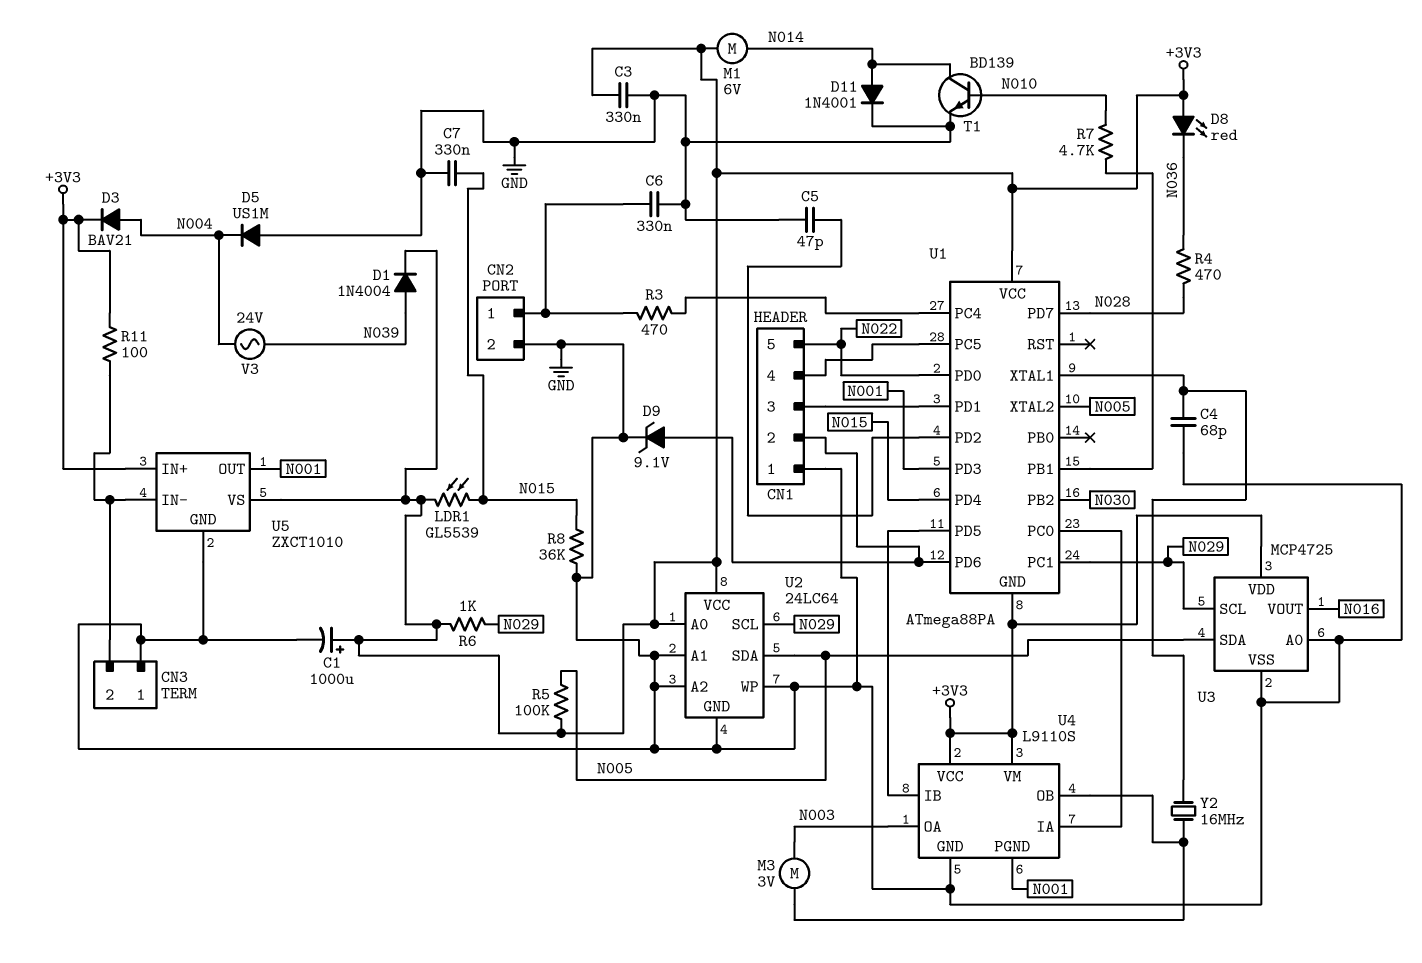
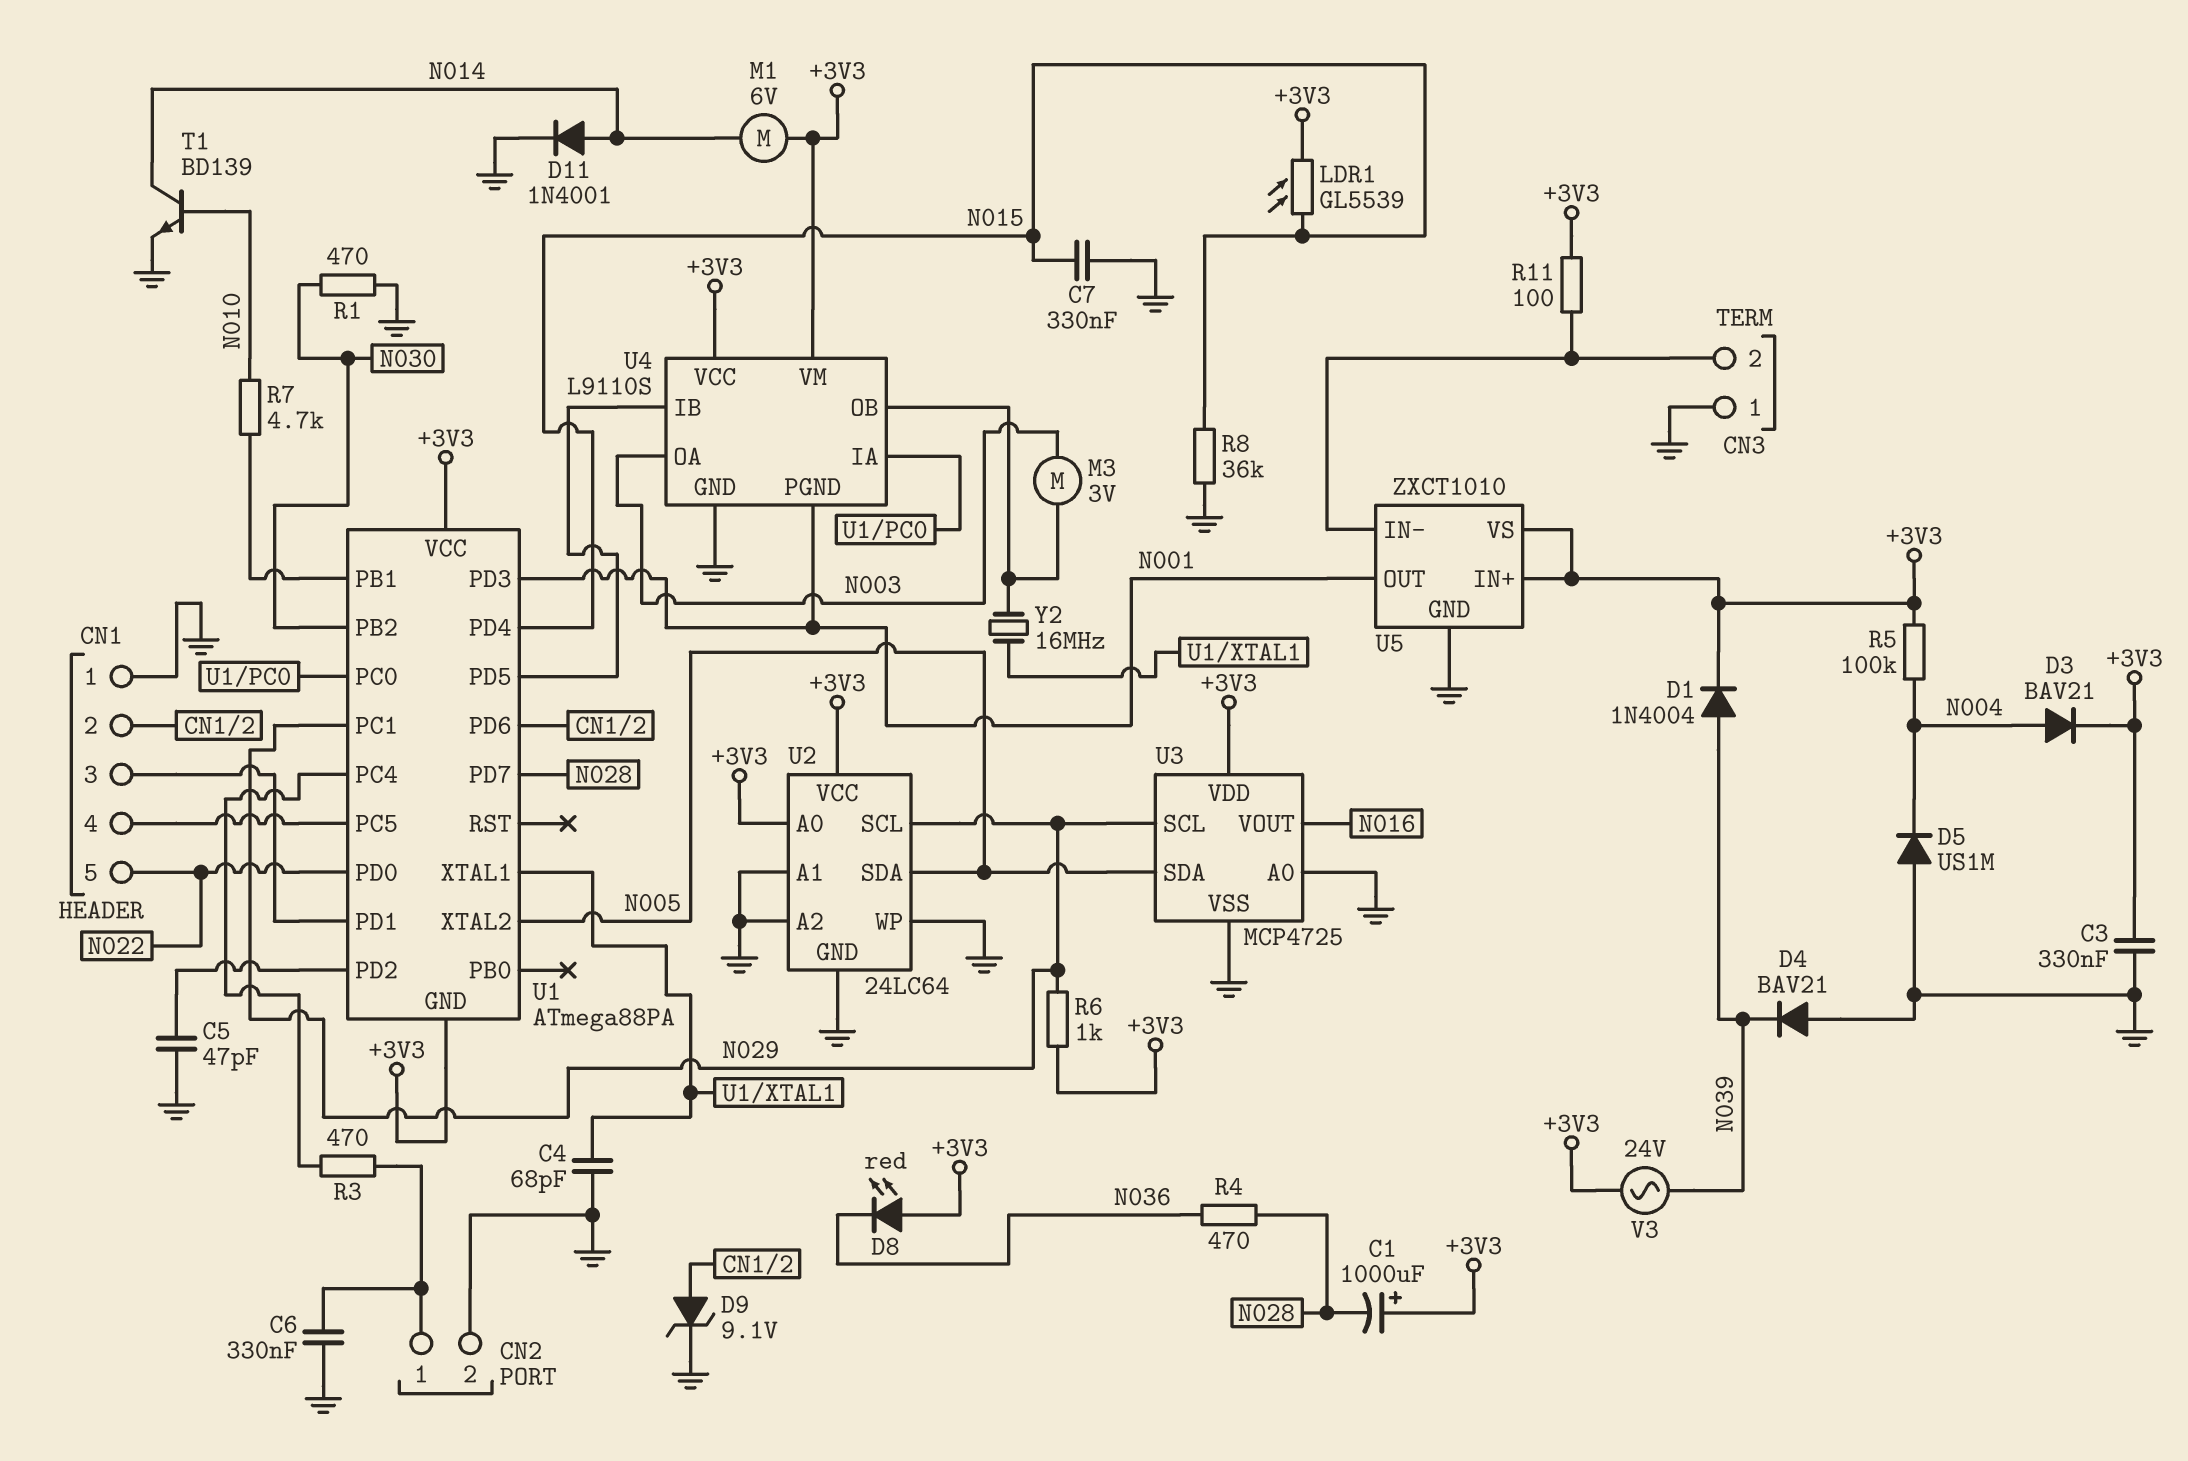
C1: 1000uF (plus +3V3, minus GND) -> 1000uF (plus +3V3, minus N028)
D4: none -> diode BAV21 (A GND, K N039)
R1: none -> 470 (GND, N030)
R5: 100k (+3V3, N005) -> 100k (+3V3, N004)
V3: AC 24V (N004, N039) -> AC 24V (+3V3, N039)

